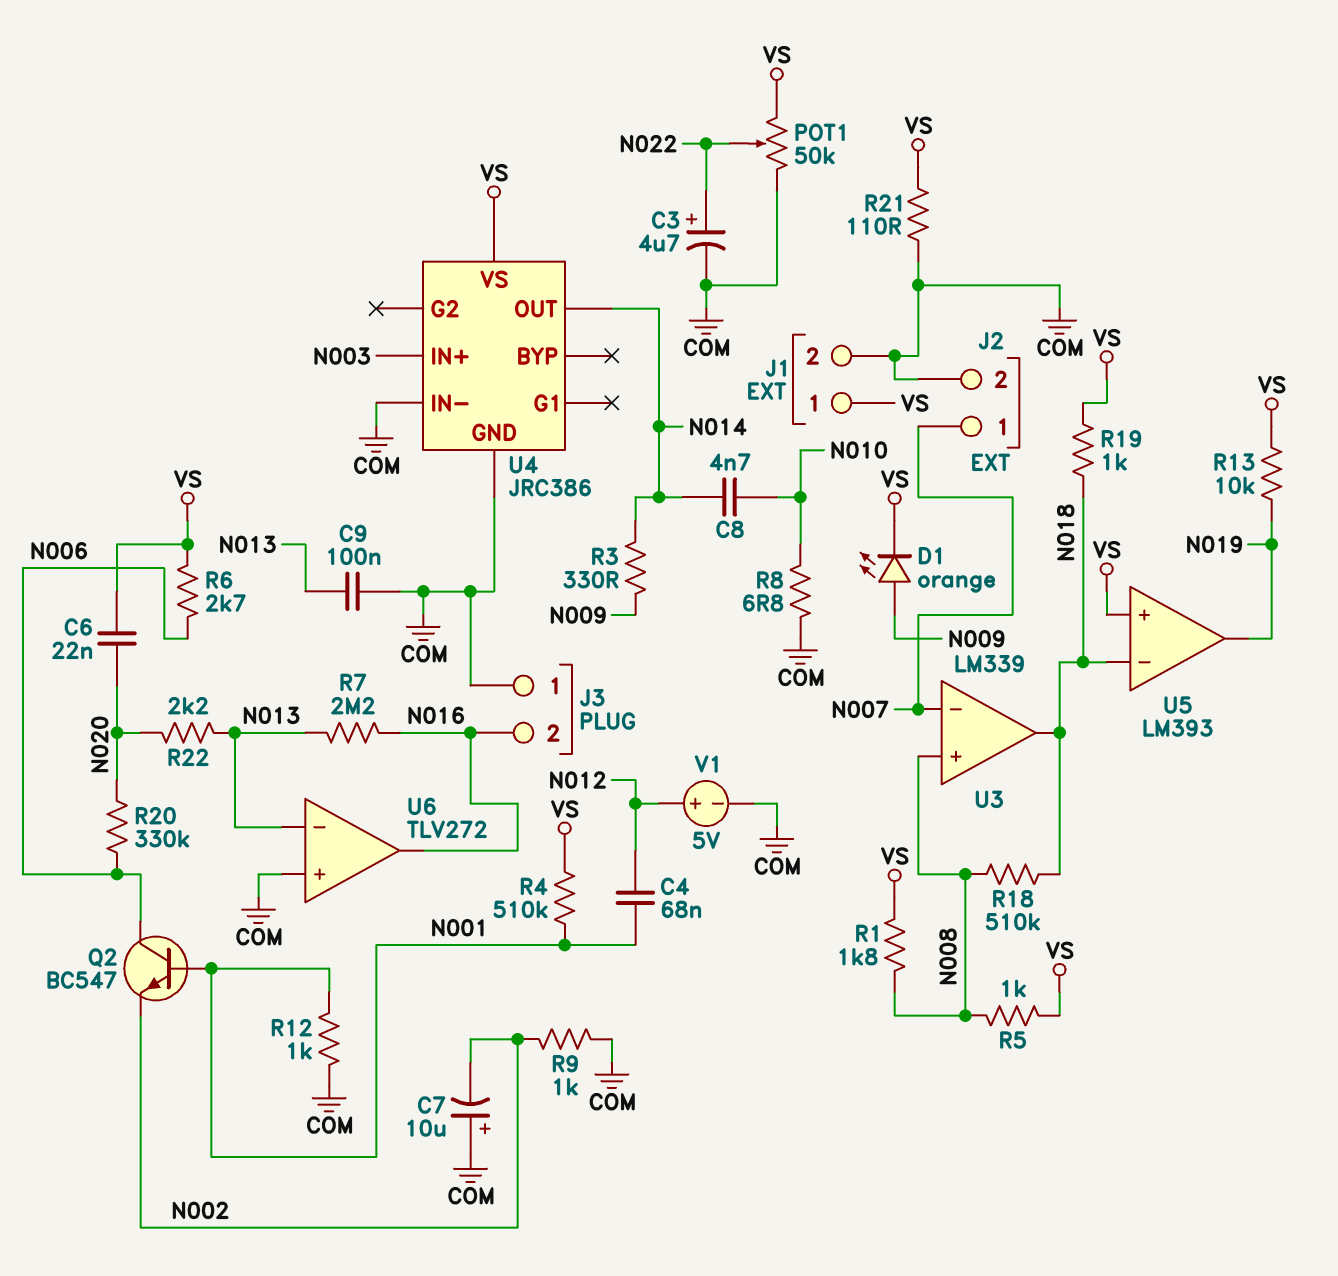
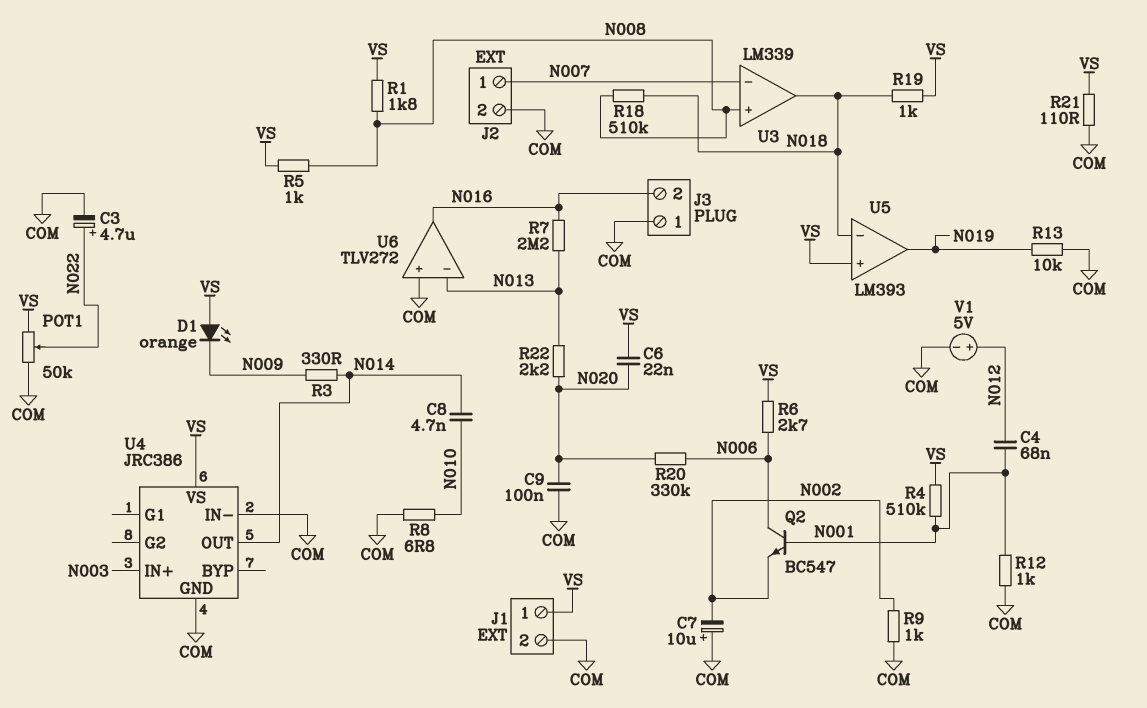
C9: 100nF (COM, N013) -> 100nF (COM, N020)
D1: LED orange (A N009, K VS) -> LED orange (A VS, K N009)
R13: 10k (N019, VS) -> 10k (COM, N019)

